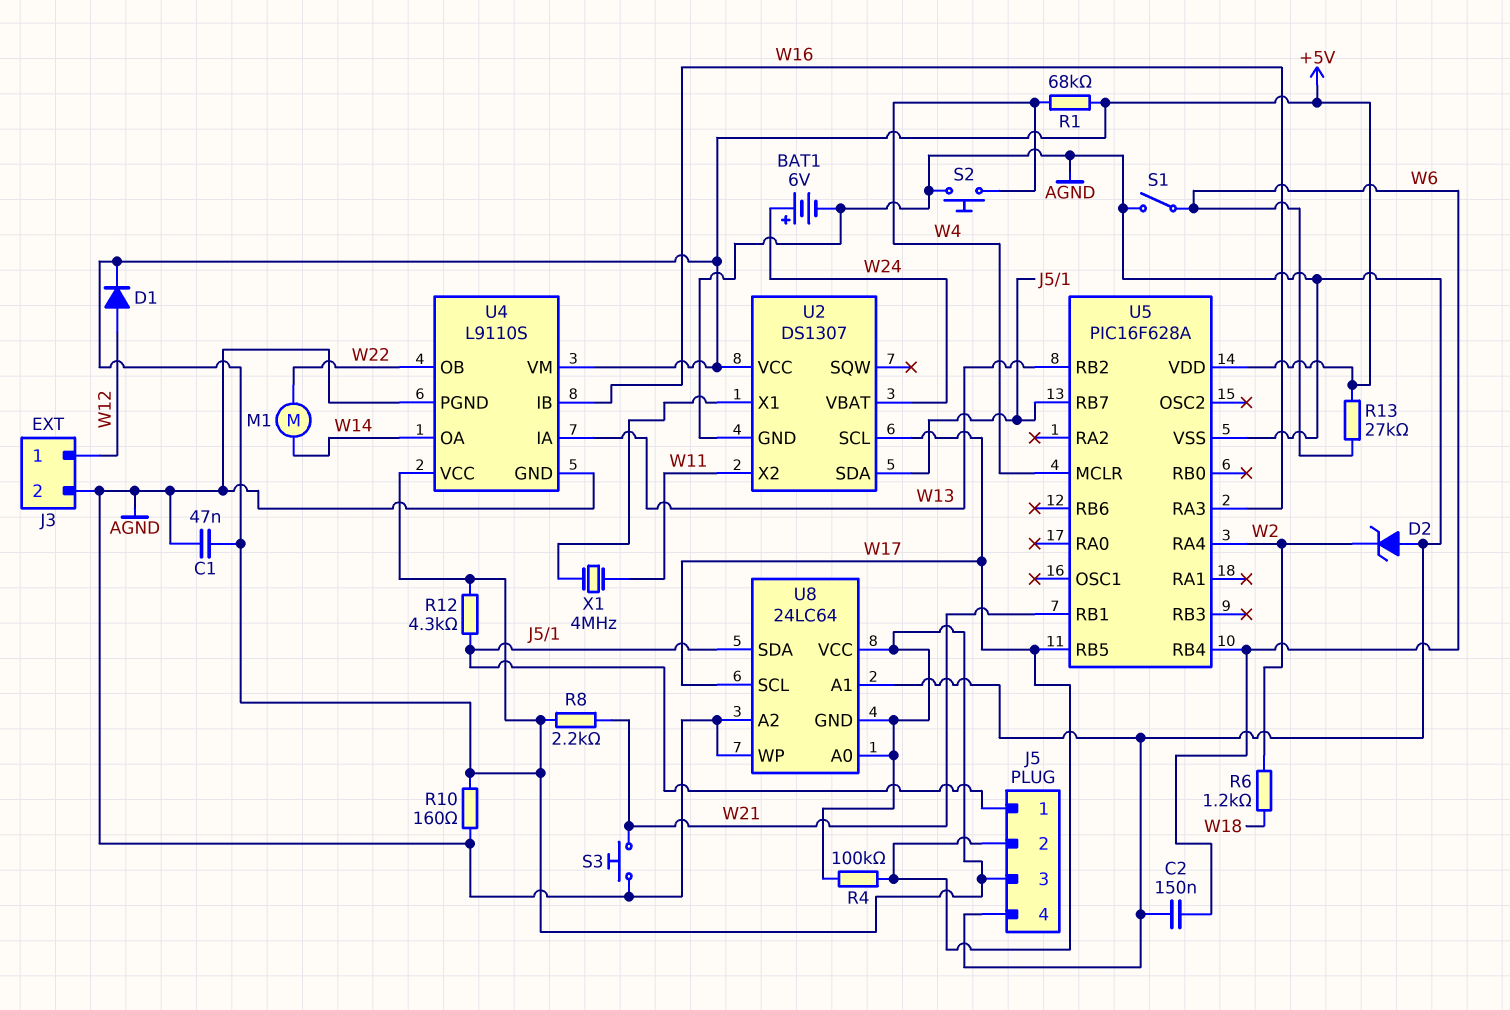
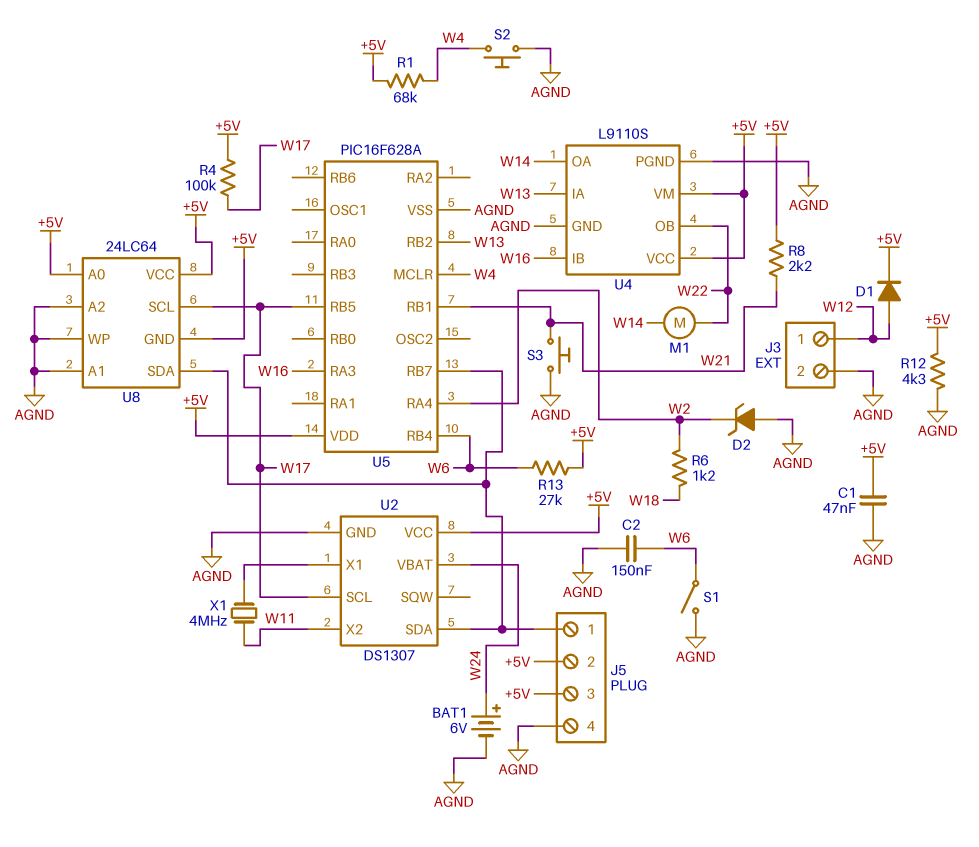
J5 pin 2: W17 -> +5V
R10: 160 (+5V, AGND) -> none
R12: 4.3k (+5V, J5/1) -> 4.3k (+5V, AGND)

